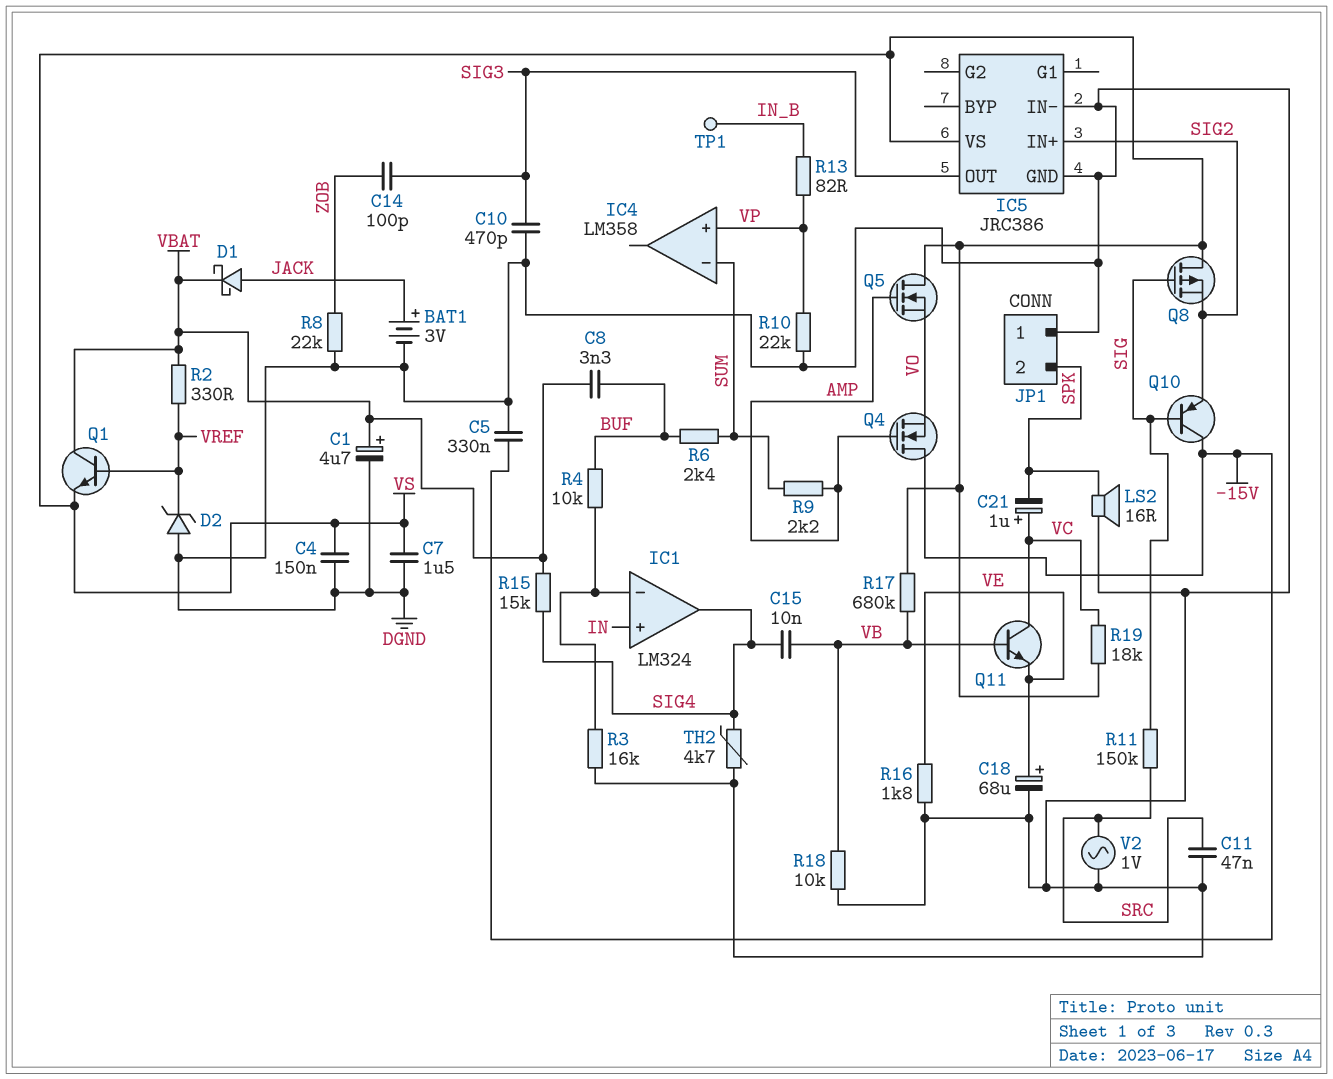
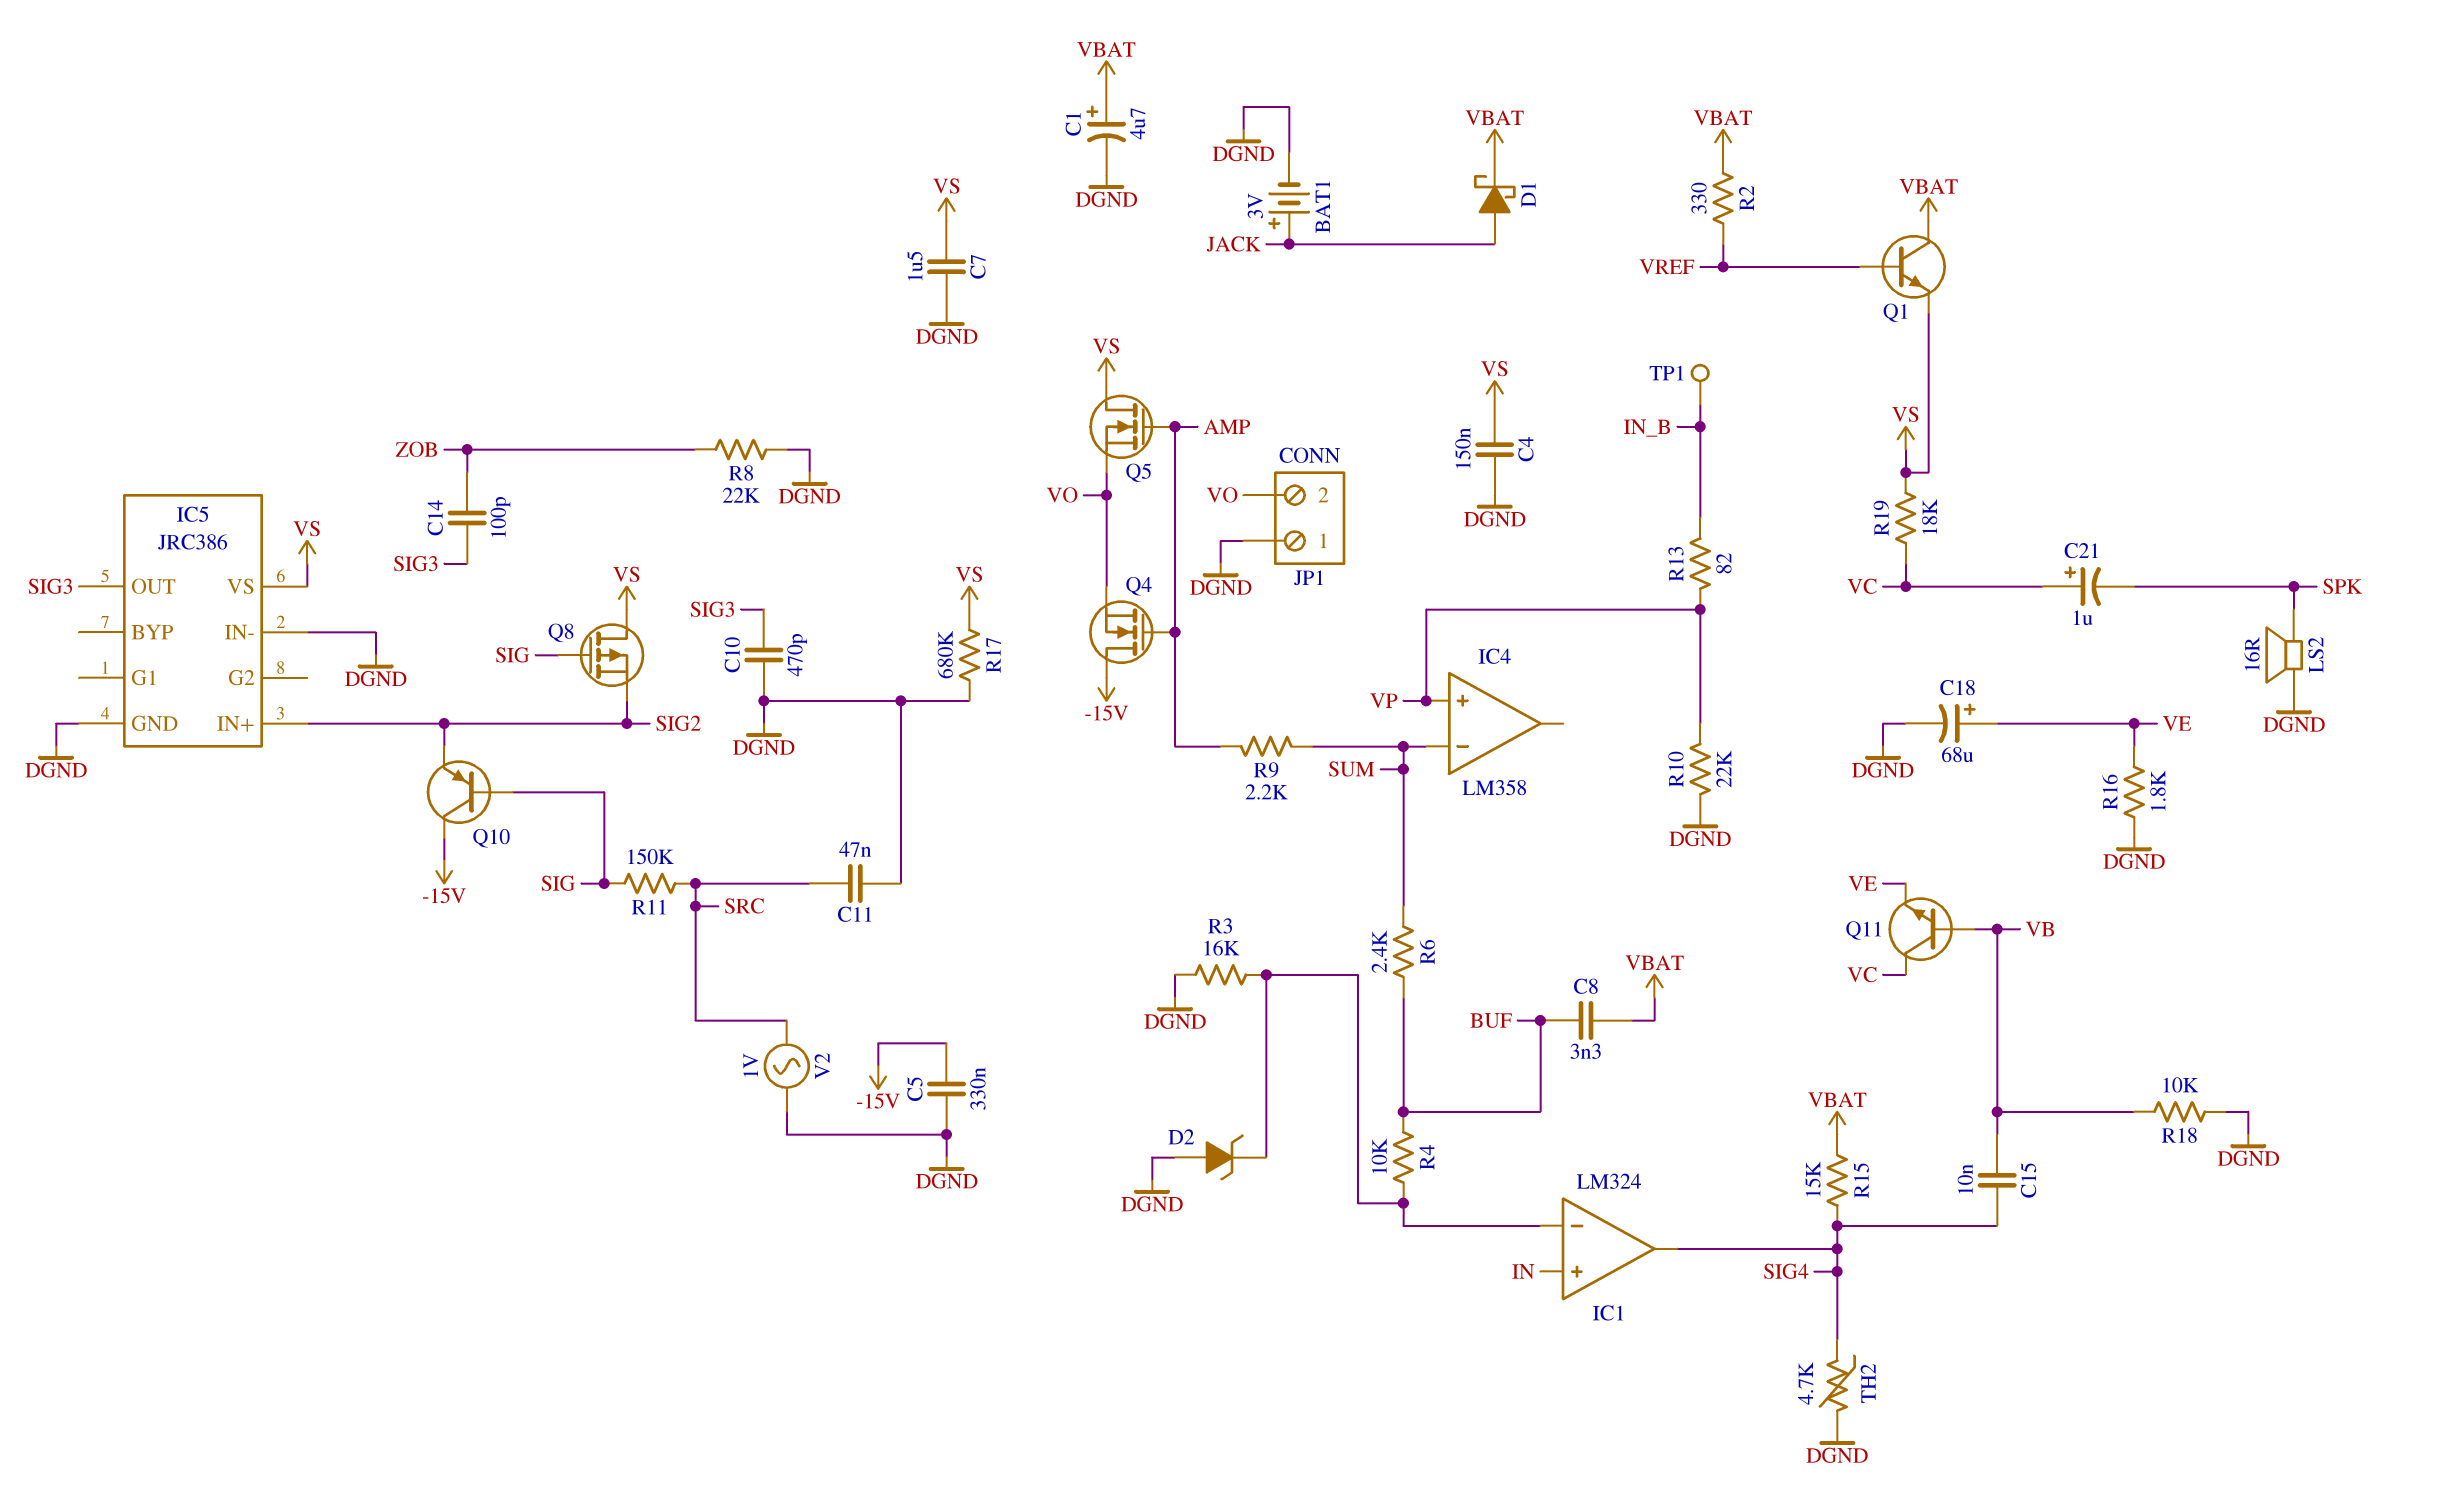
D2: zener (A DGND, K VREF) -> zener (A DGND, K IC1/in-)
JP1 pin 2: SPK -> VO
R17: 680k (VB, VS) -> 680k (DGND, VS)

